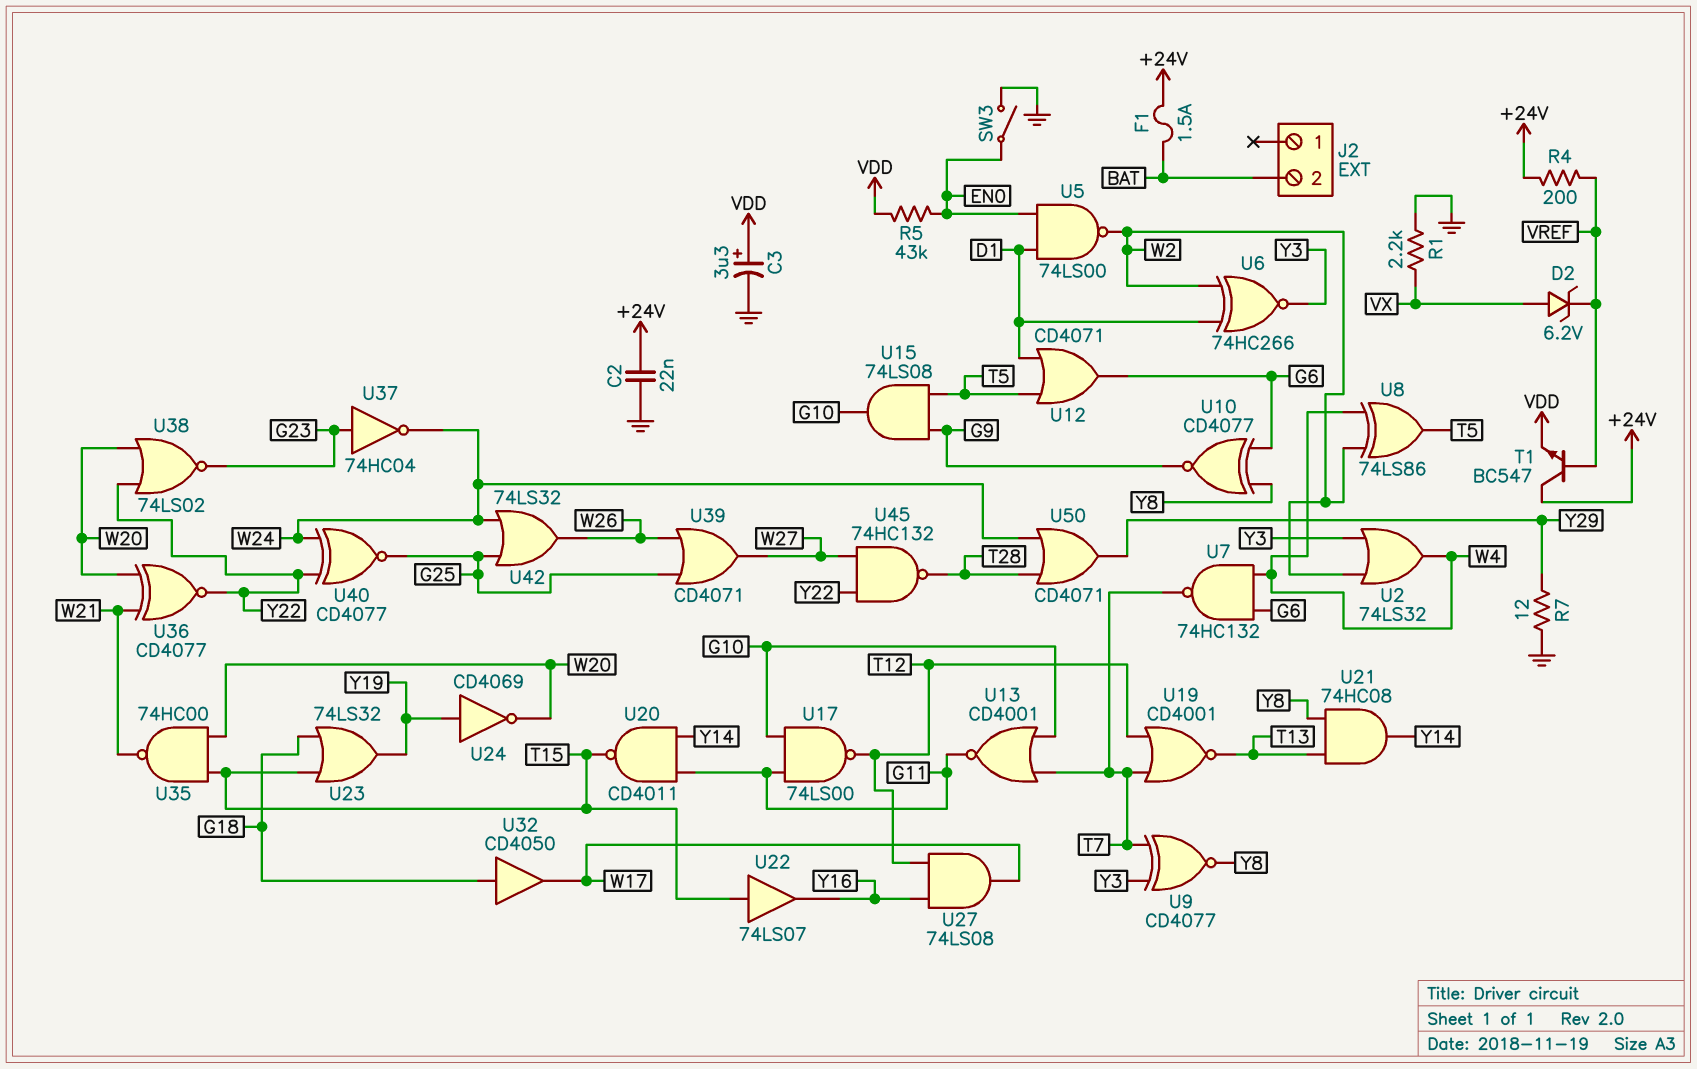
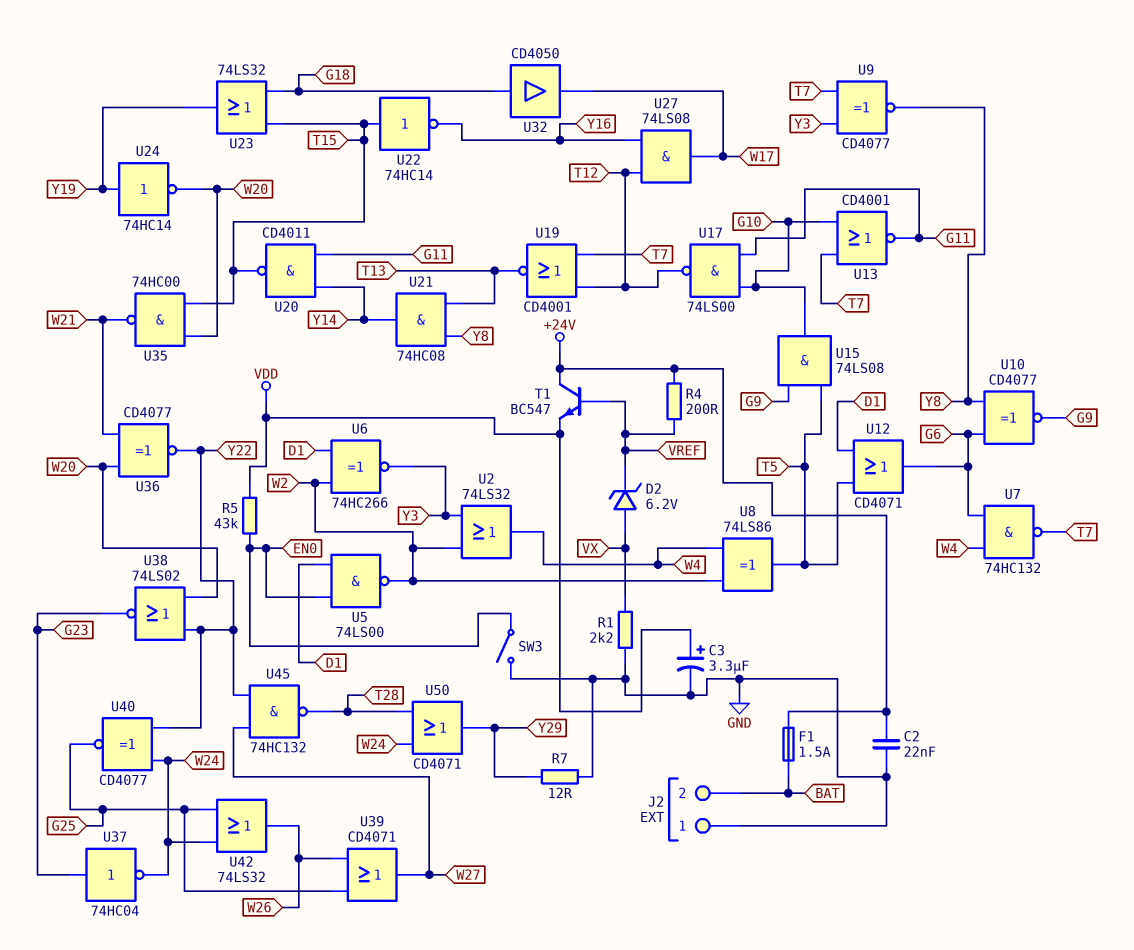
J2 pin 1: none -> GND
U22: buffer 74LS07 (in T15, out Y16) -> NOT 74HC14 (in T15, out Y16)
U24: NOT CD4069 (in Y19, out W20) -> NOT 74HC14 (in Y19, out W20)

